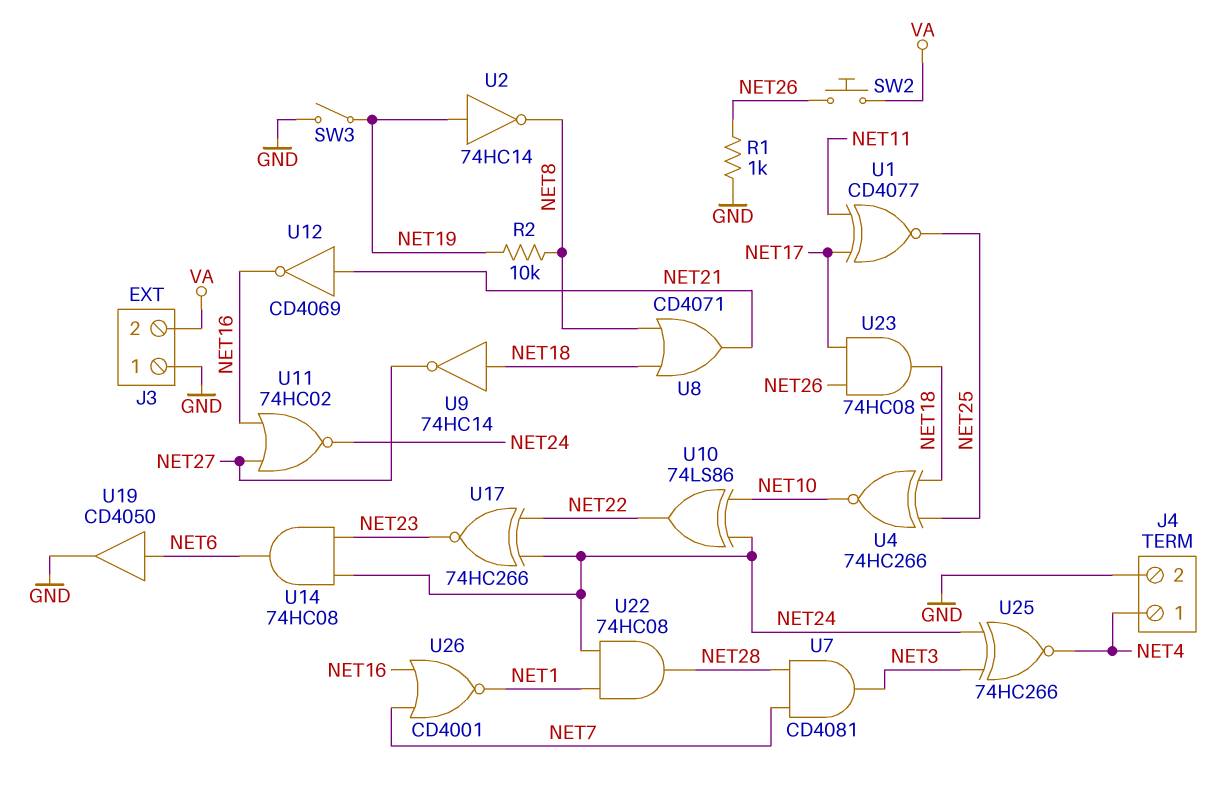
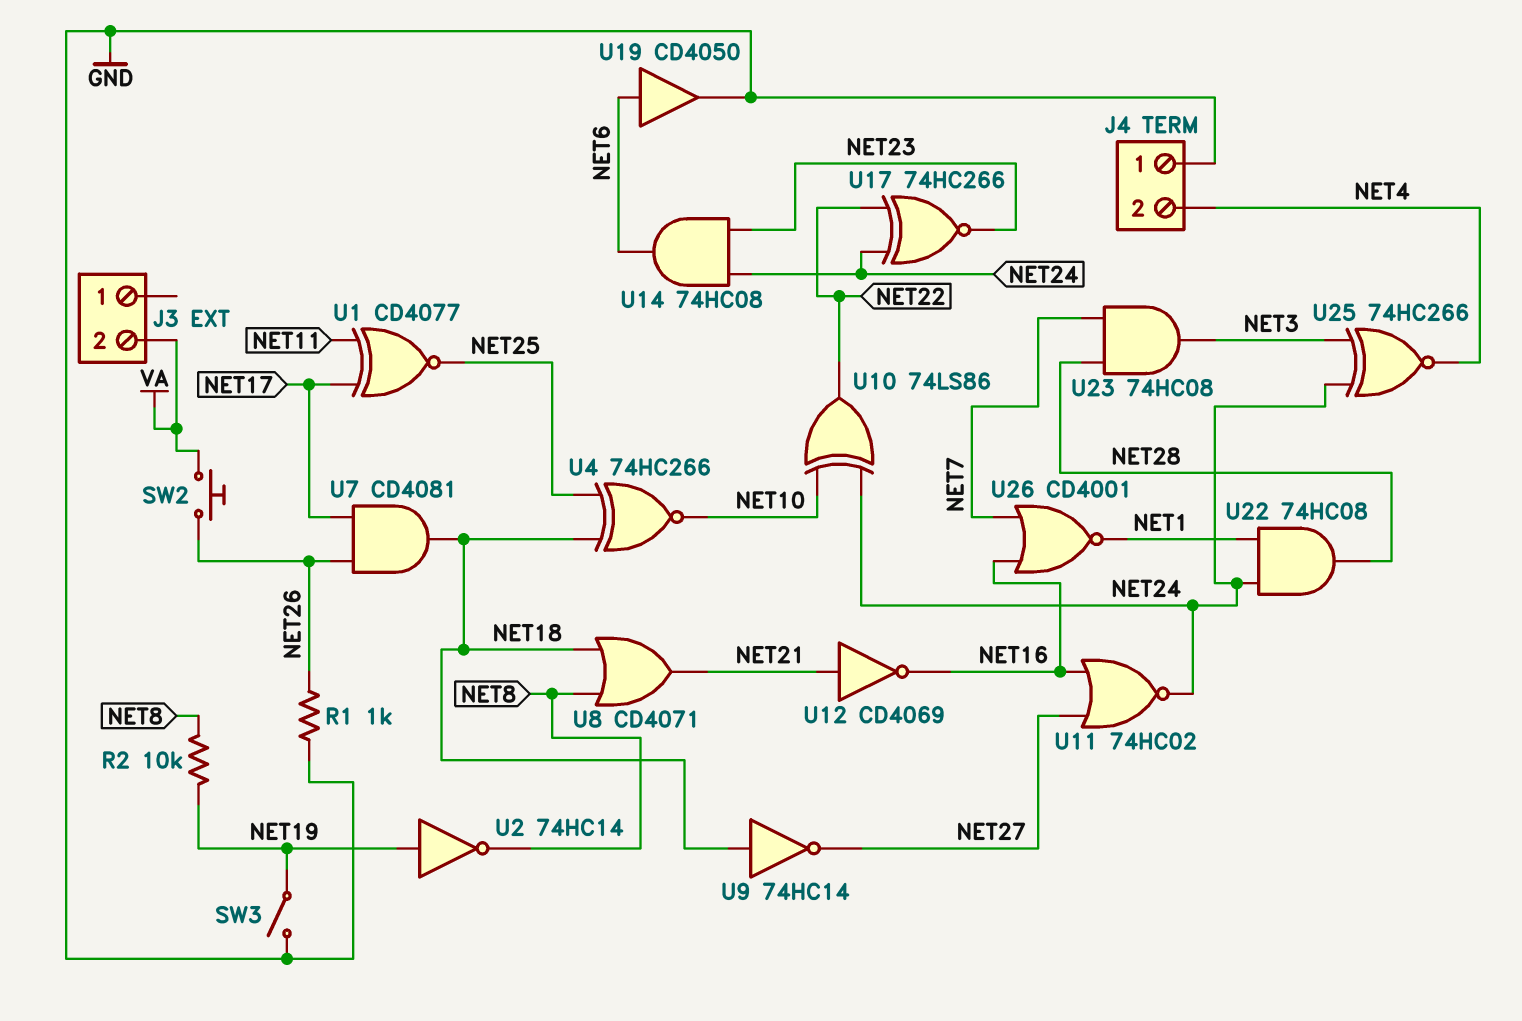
J3 pin 1: GND -> none
J4 pin 1: NET4 -> GND
J4 pin 2: GND -> NET4
U7: AND CD4081 (in NET7, in NET28, out NET3) -> AND CD4081 (in NET17, in NET26, out NET18)
U23: AND 74HC08 (in NET17, in NET26, out NET18) -> AND 74HC08 (in NET7, in NET28, out NET3)

